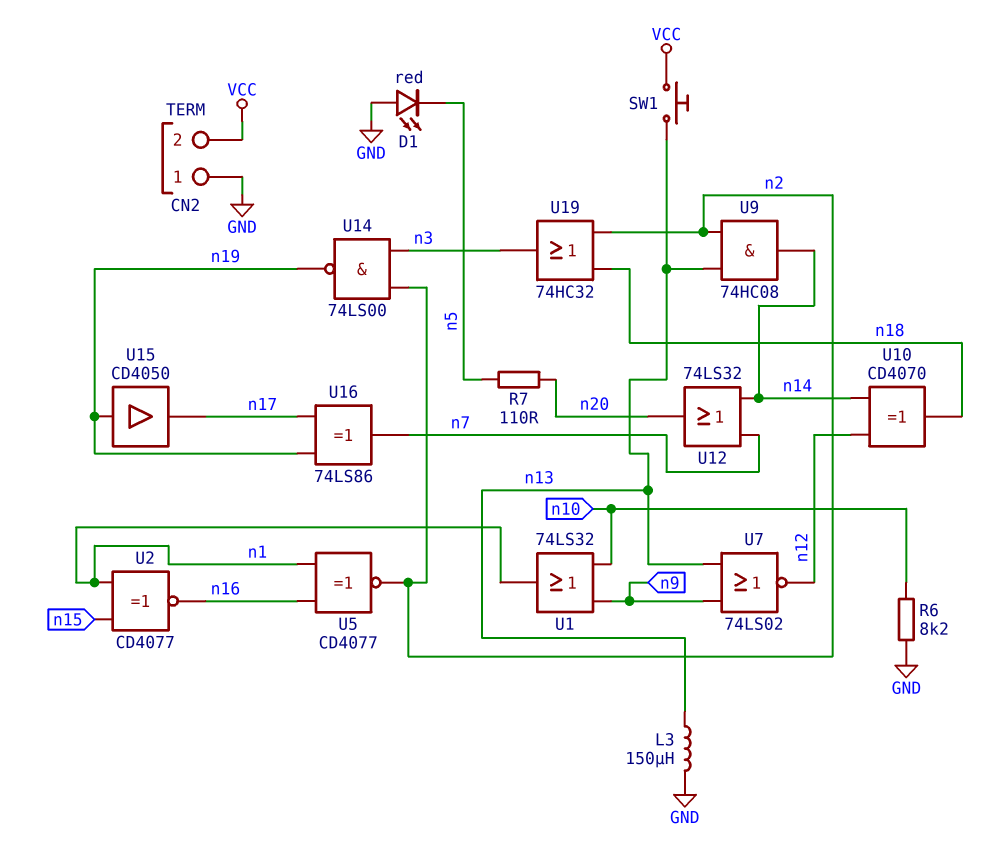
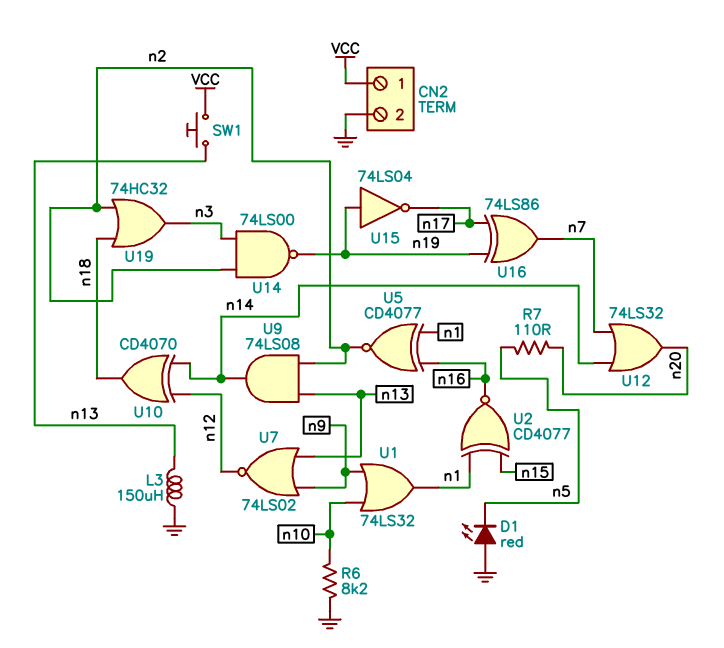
CN2 pin 1: GND -> VCC
CN2 pin 2: VCC -> GND
U9: AND 74HC08 (in n2, in n13, out n14) -> AND 74LS08 (in n2, in n13, out n14)
U15: buffer CD4050 (in n19, out n17) -> NOT 74LS04 (in n19, out n17)

